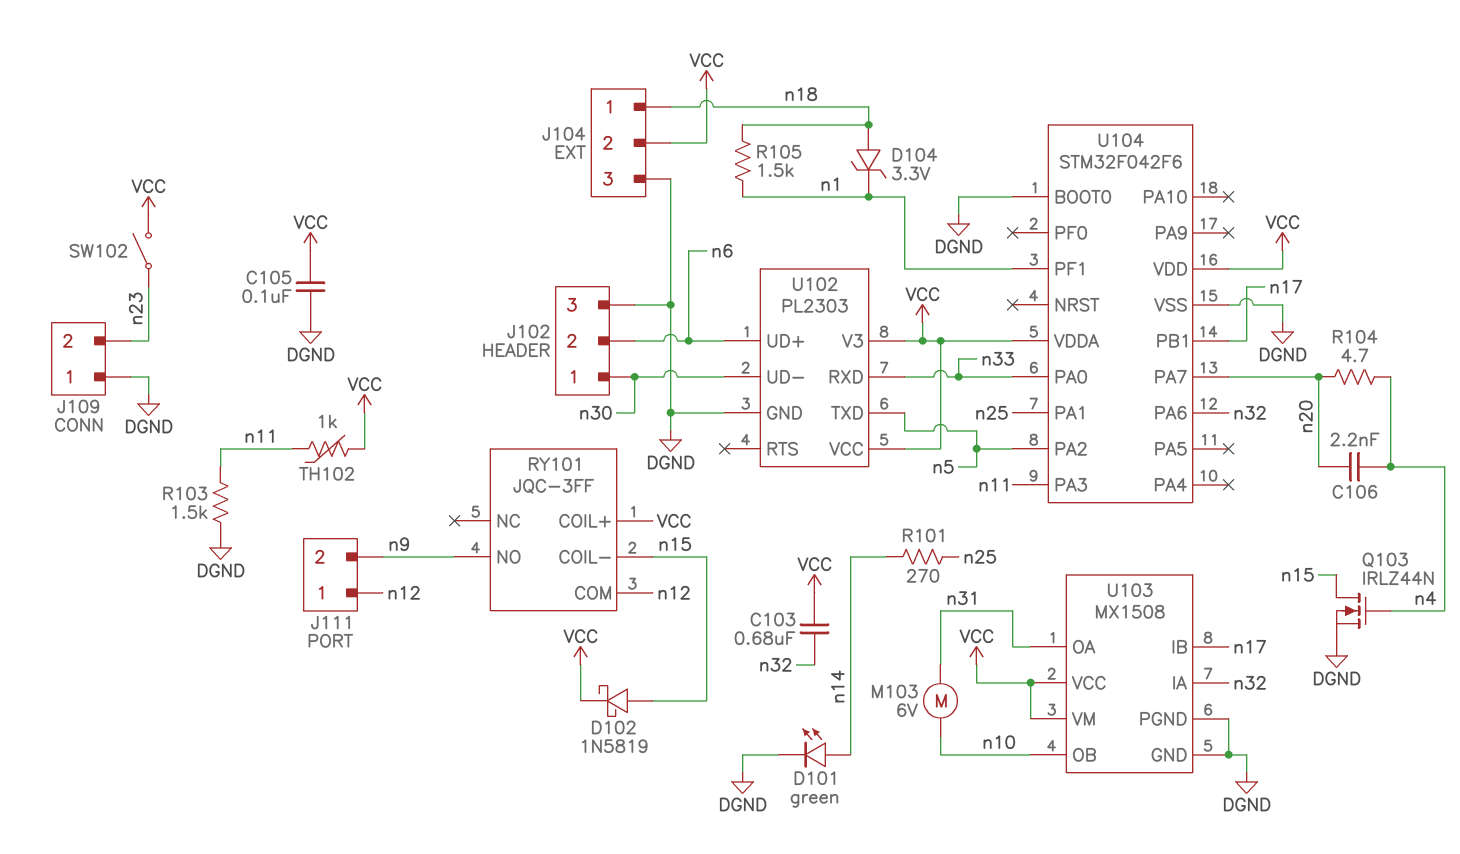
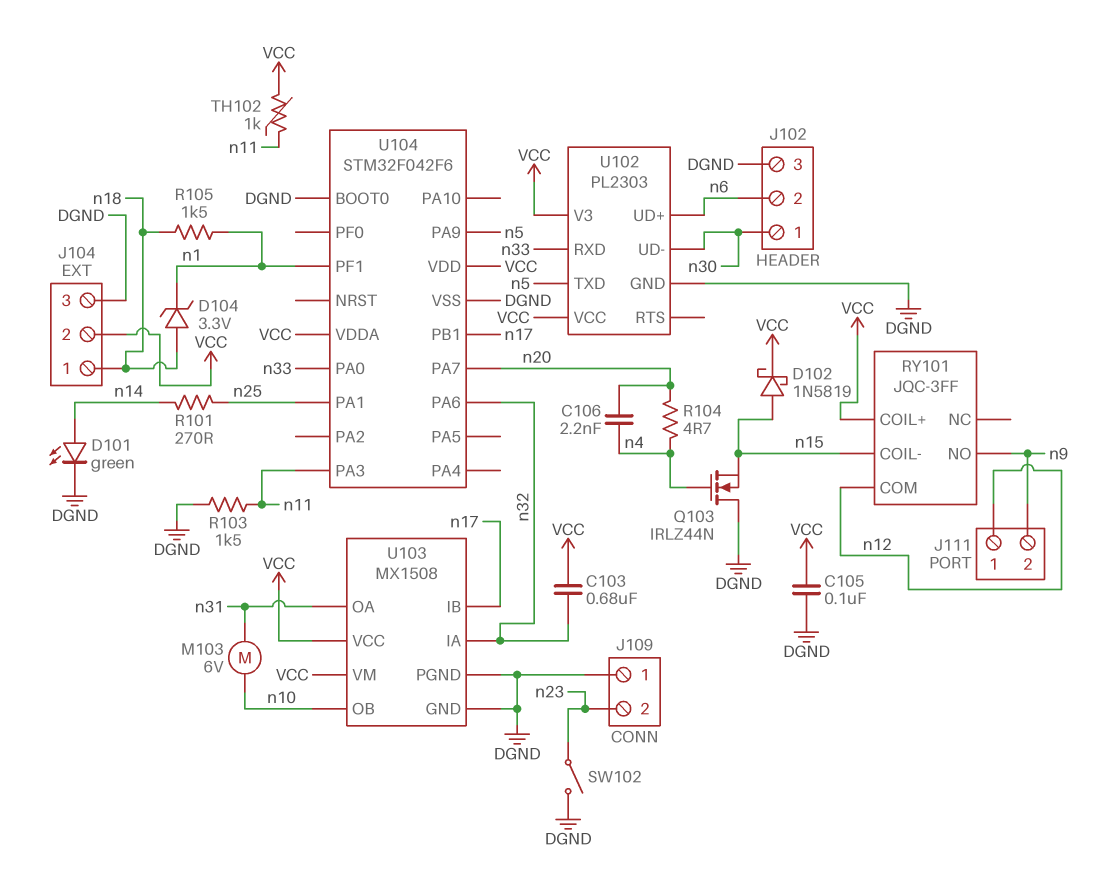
Q103: NMOS IRLZ44N (G n4, D n15, S DGND) -> NMOS IRLZ44N (G n4, D DGND, S n15)
SW102: switch (VCC, n23) -> switch (DGND, n23)
U104 pin PA2: n5 -> none
U104 pin PA9: none -> n5

